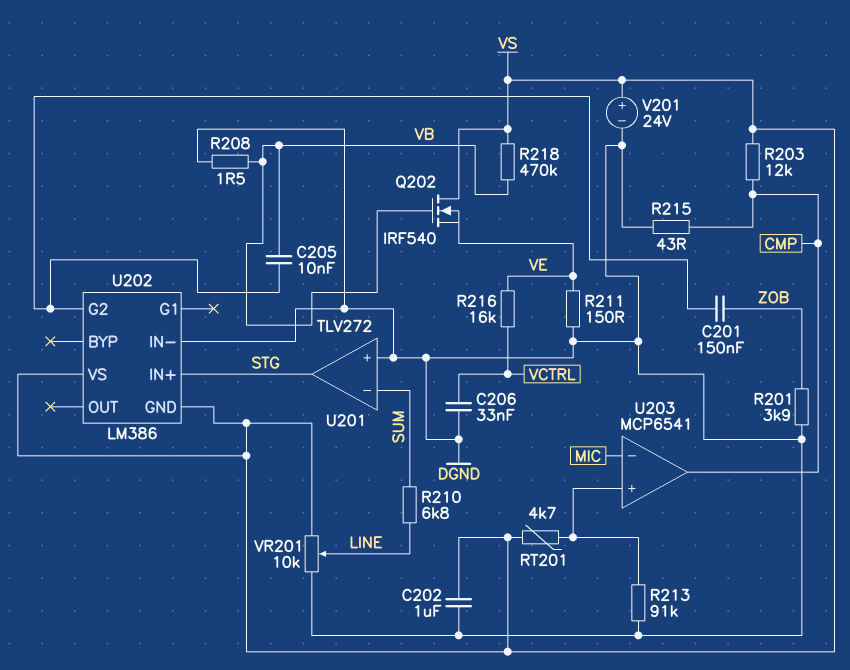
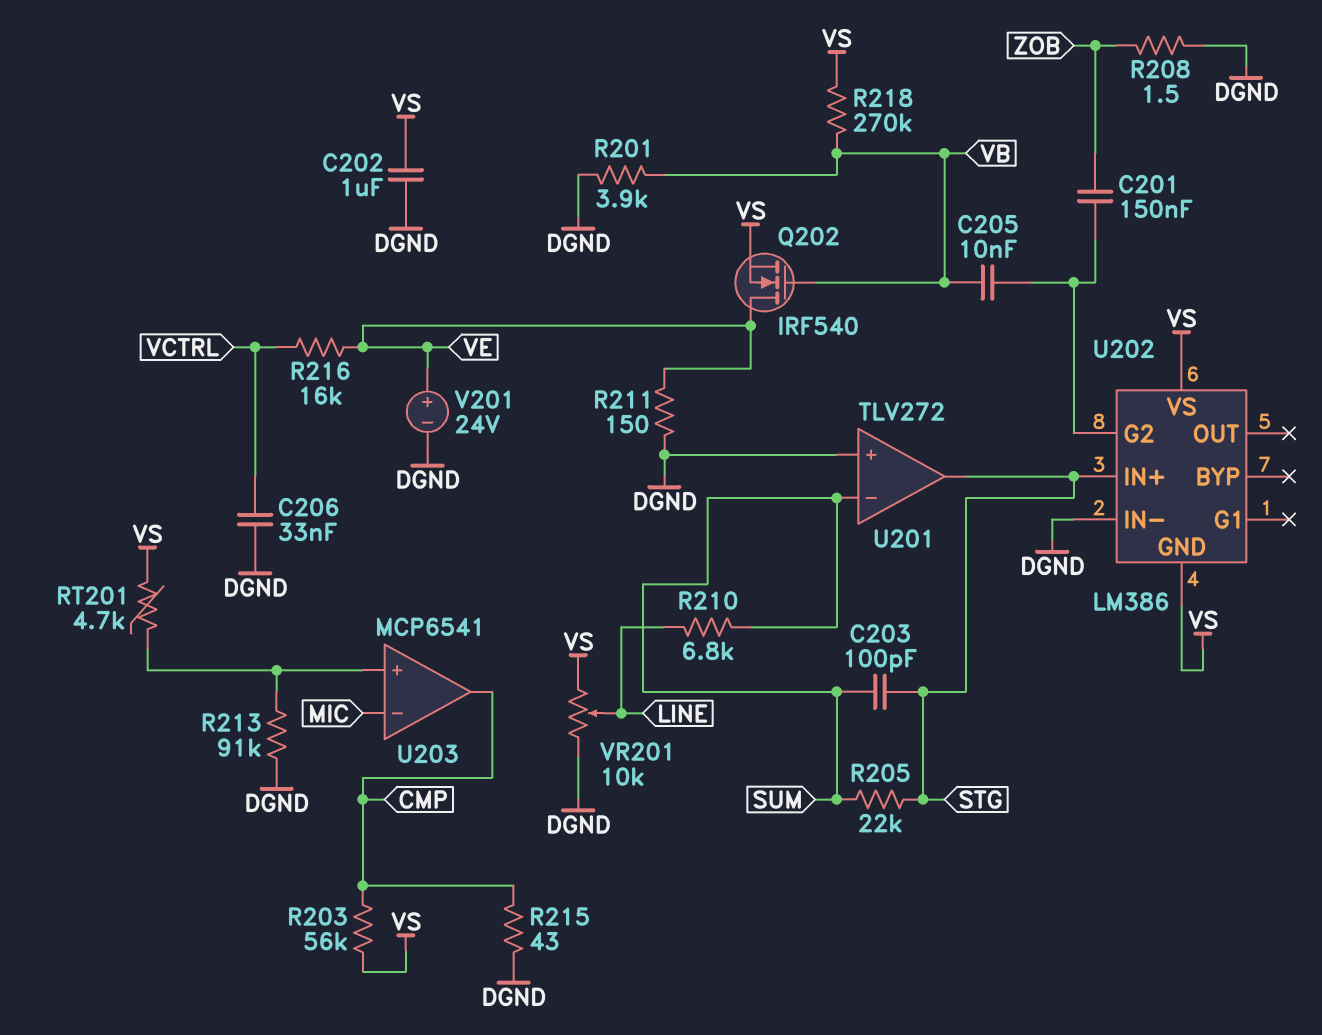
C203: none -> 100pF (STG, SUM)
Q202: NMOS IRF540 (G VB, D VS, S VE) -> NMOS IRF540 (G VB, D VE, S VS)
R201: 3.9k (DGND, ZOB) -> 3.9k (DGND, VB)
R203: 12k (CMP, VS) -> 56k (CMP, VS)
R205: none -> 22k (STG, SUM)
R208: 1.5 (DGND, VB) -> 1.5 (DGND, ZOB)
R218: 470k (VB, VS) -> 270k (VB, VS)
V201: 24V (plus VS, minus DGND) -> 24V (plus VE, minus DGND)

